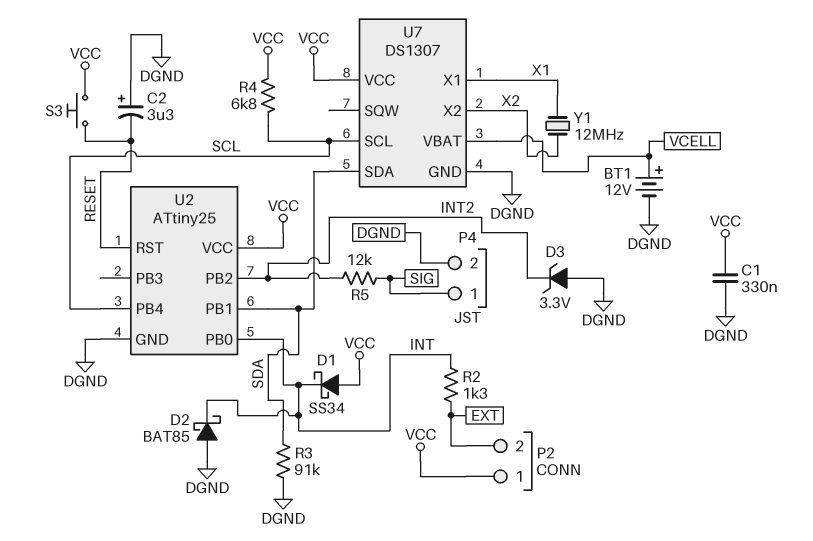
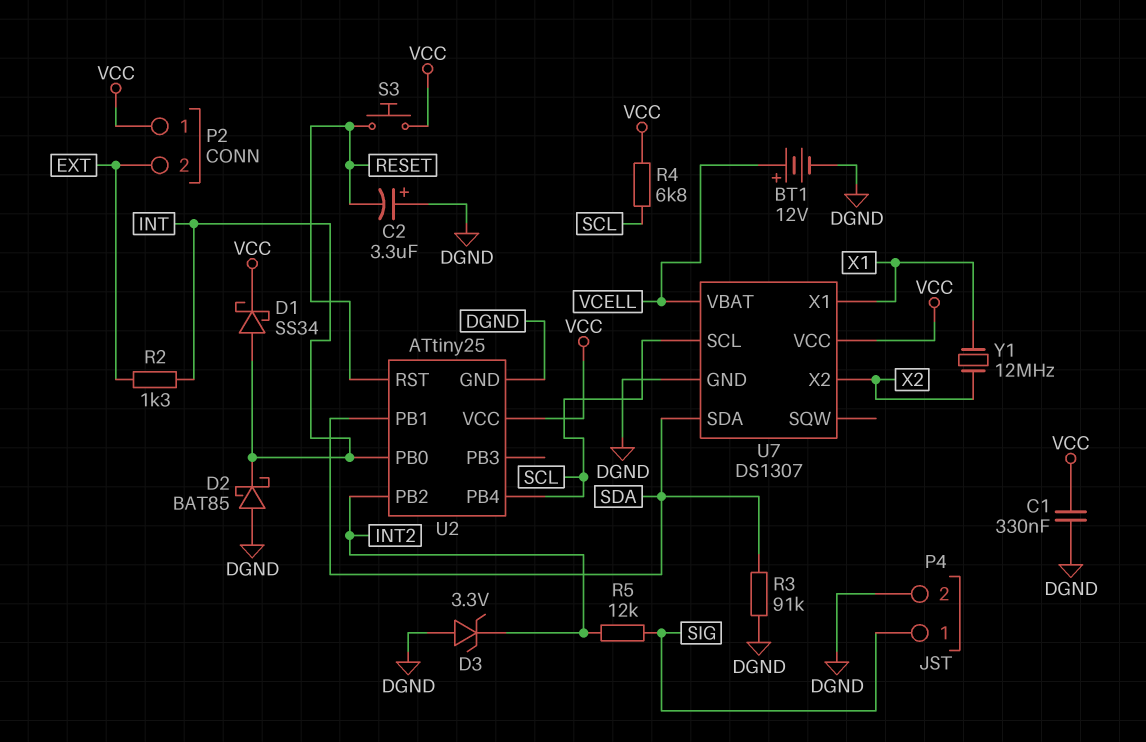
D1: schottky SS34 (A VCC, K INT) -> schottky SS34 (A INT, K VCC)

